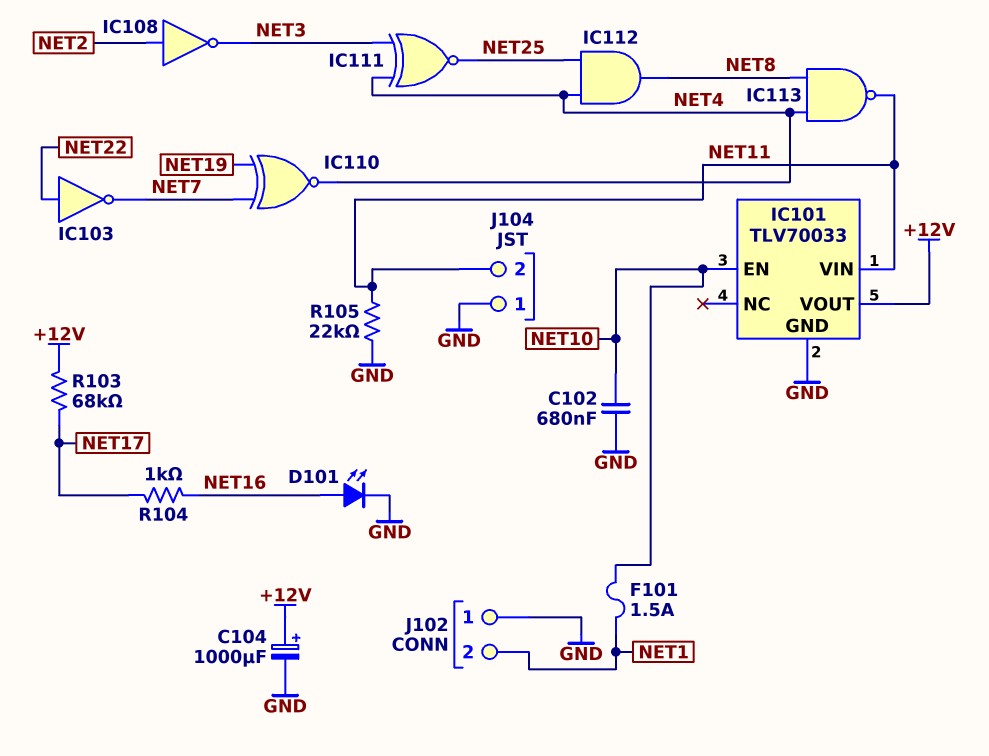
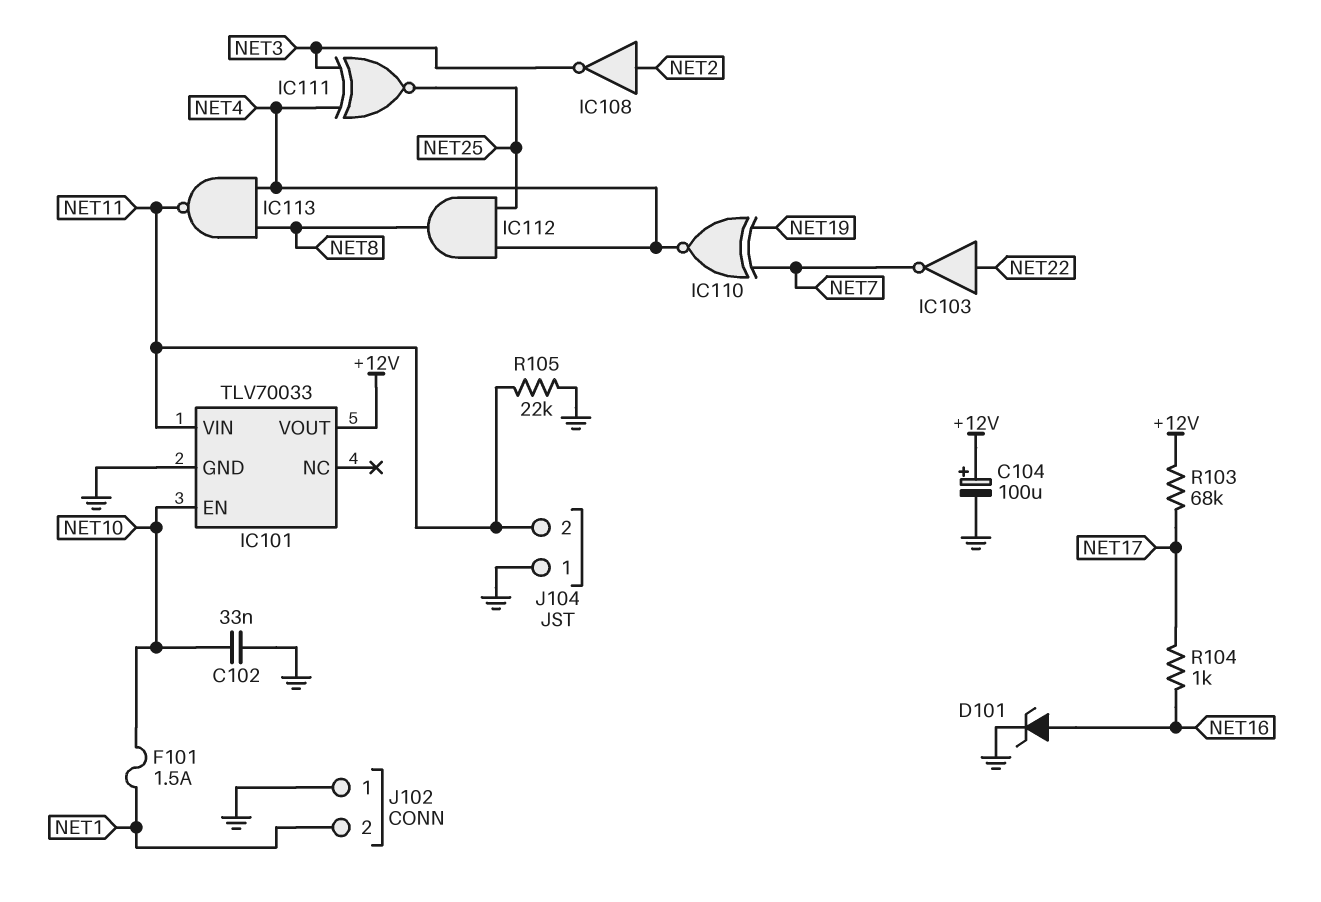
C102: 680nF (GND, NET10) -> 33nF (GND, NET10)
C104: 1000uF (plus +12V, minus GND) -> 100uF (plus +12V, minus GND)
D101: LED (A NET16, K GND) -> zener (A NET16, K GND)

